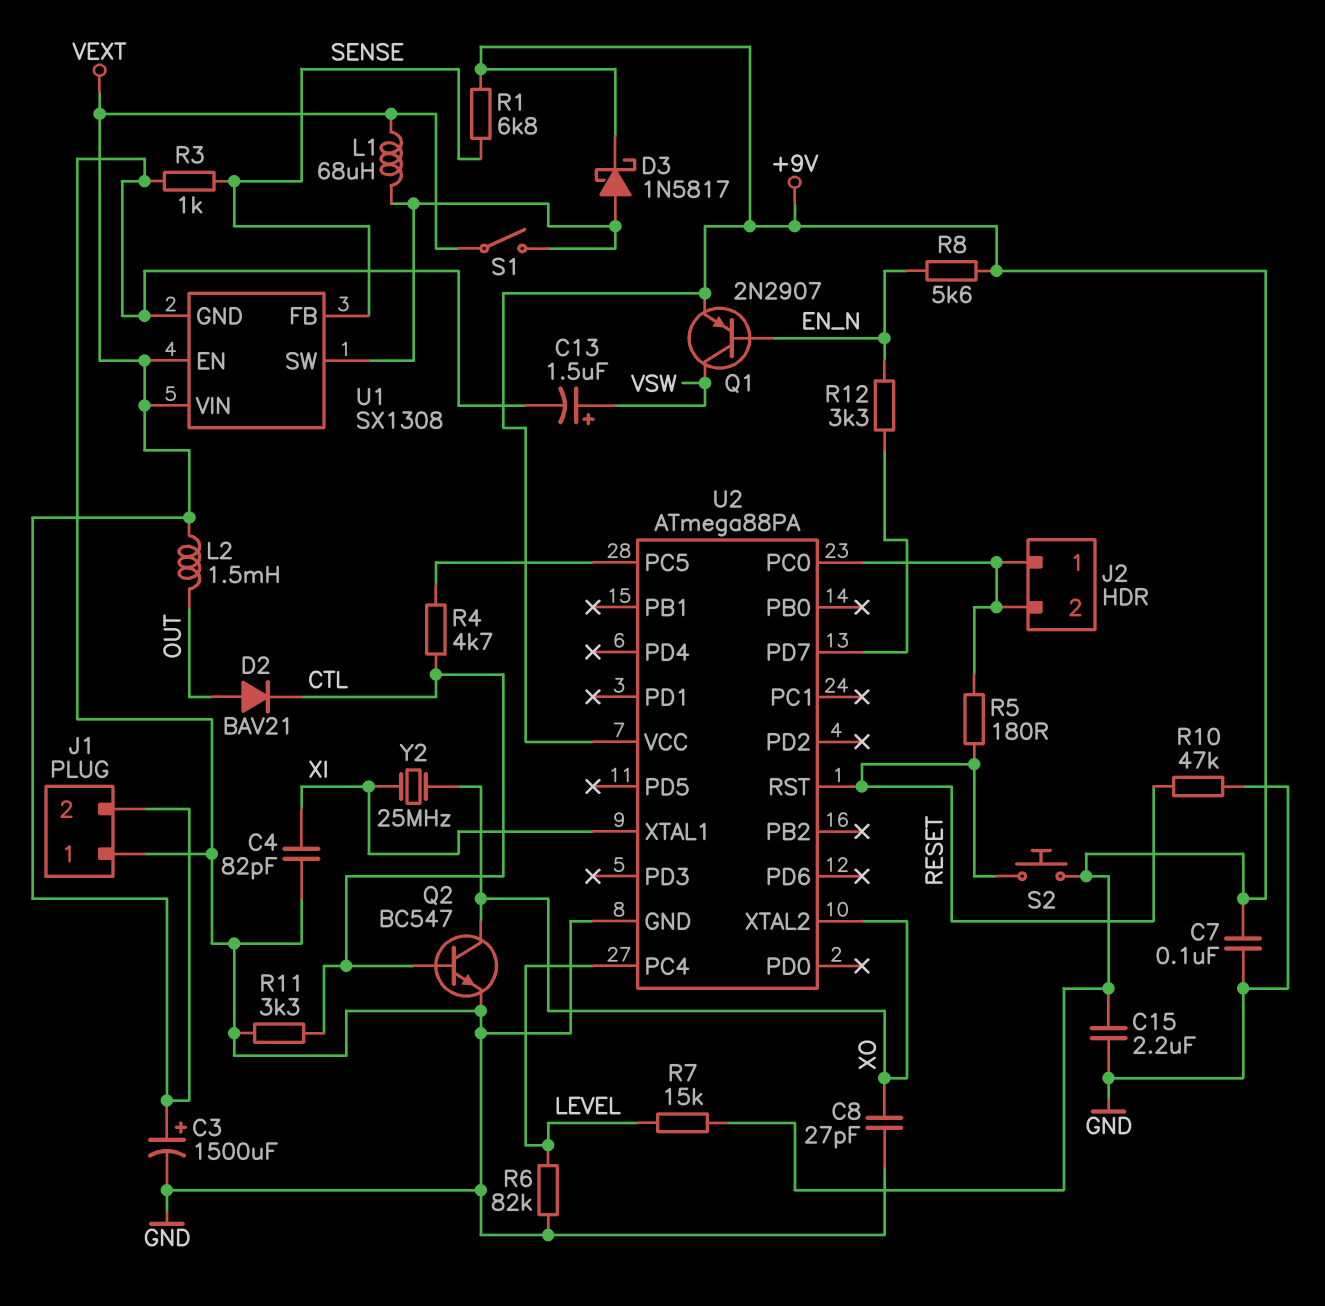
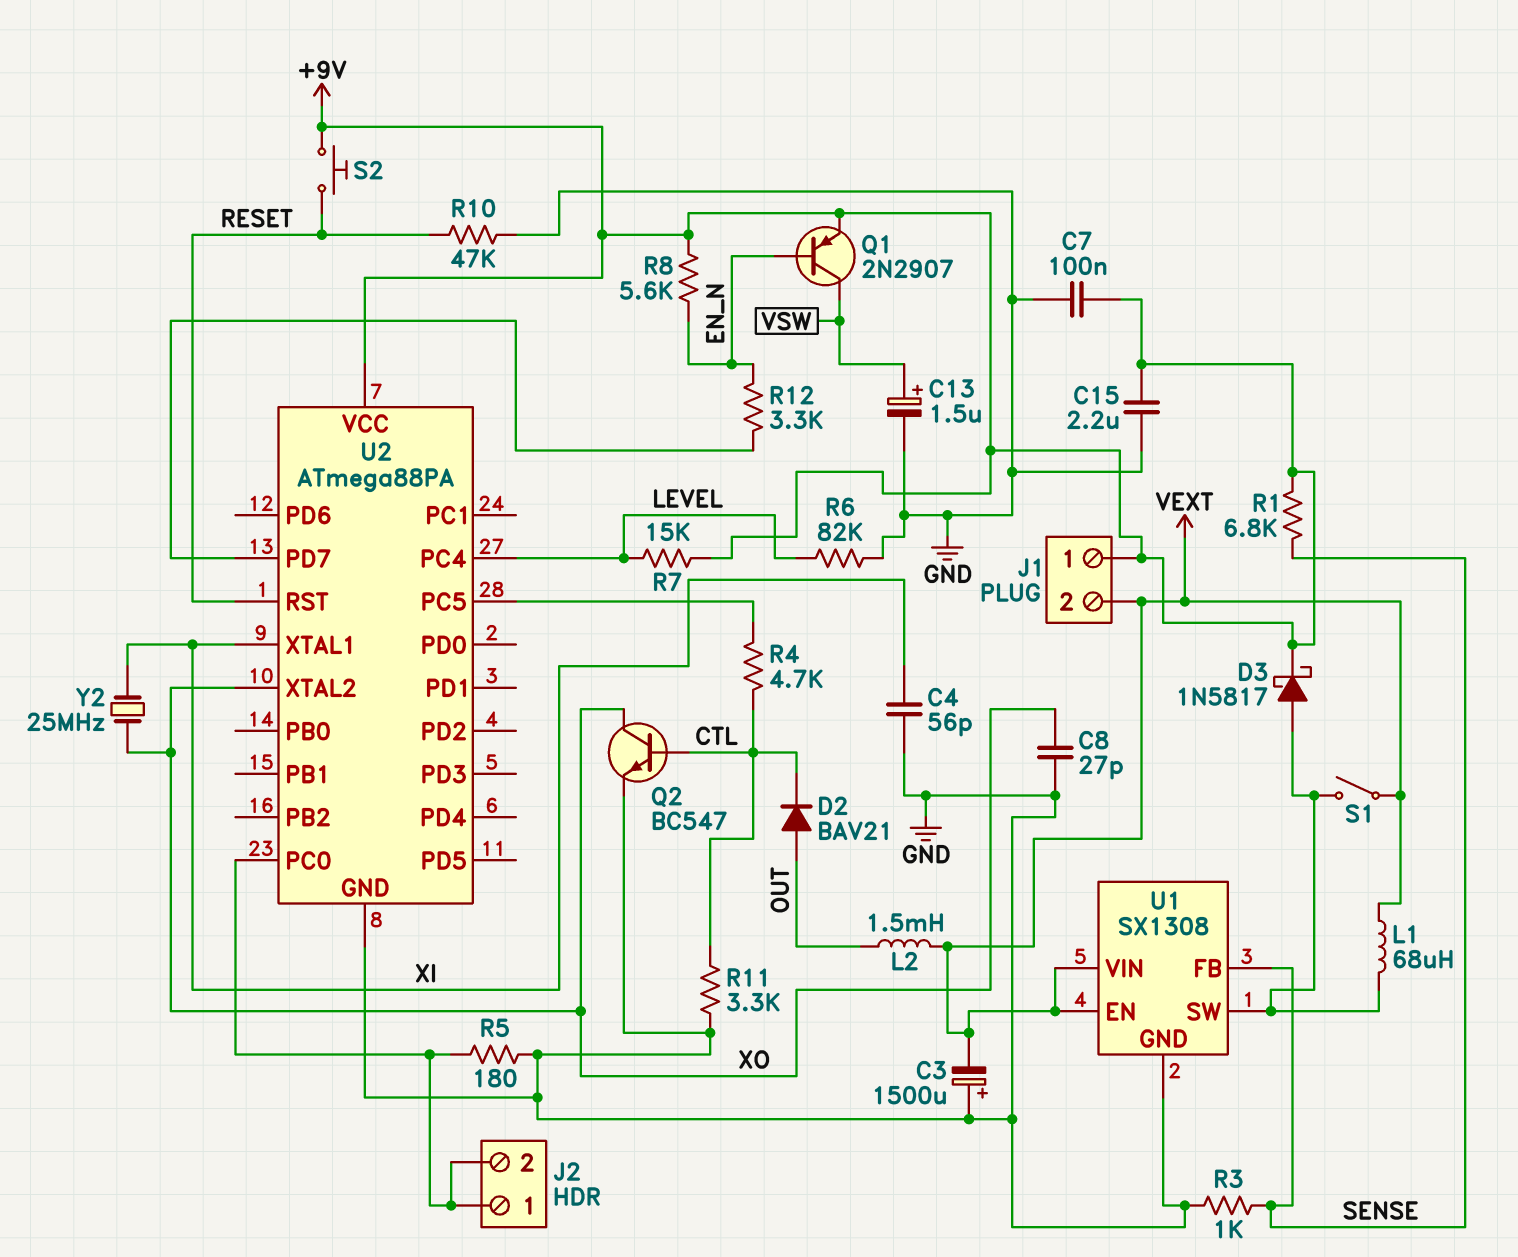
C3: 1500uF (plus VEXT, minus GND) -> 1500uF (plus GND, minus VEXT)
C4: 82pF (GND, XI) -> 56pF (GND, XI)
J1 pin 1: GND -> +9V
R5: 180 (J2/1, RESET) -> 180 (GND, J2/1)

